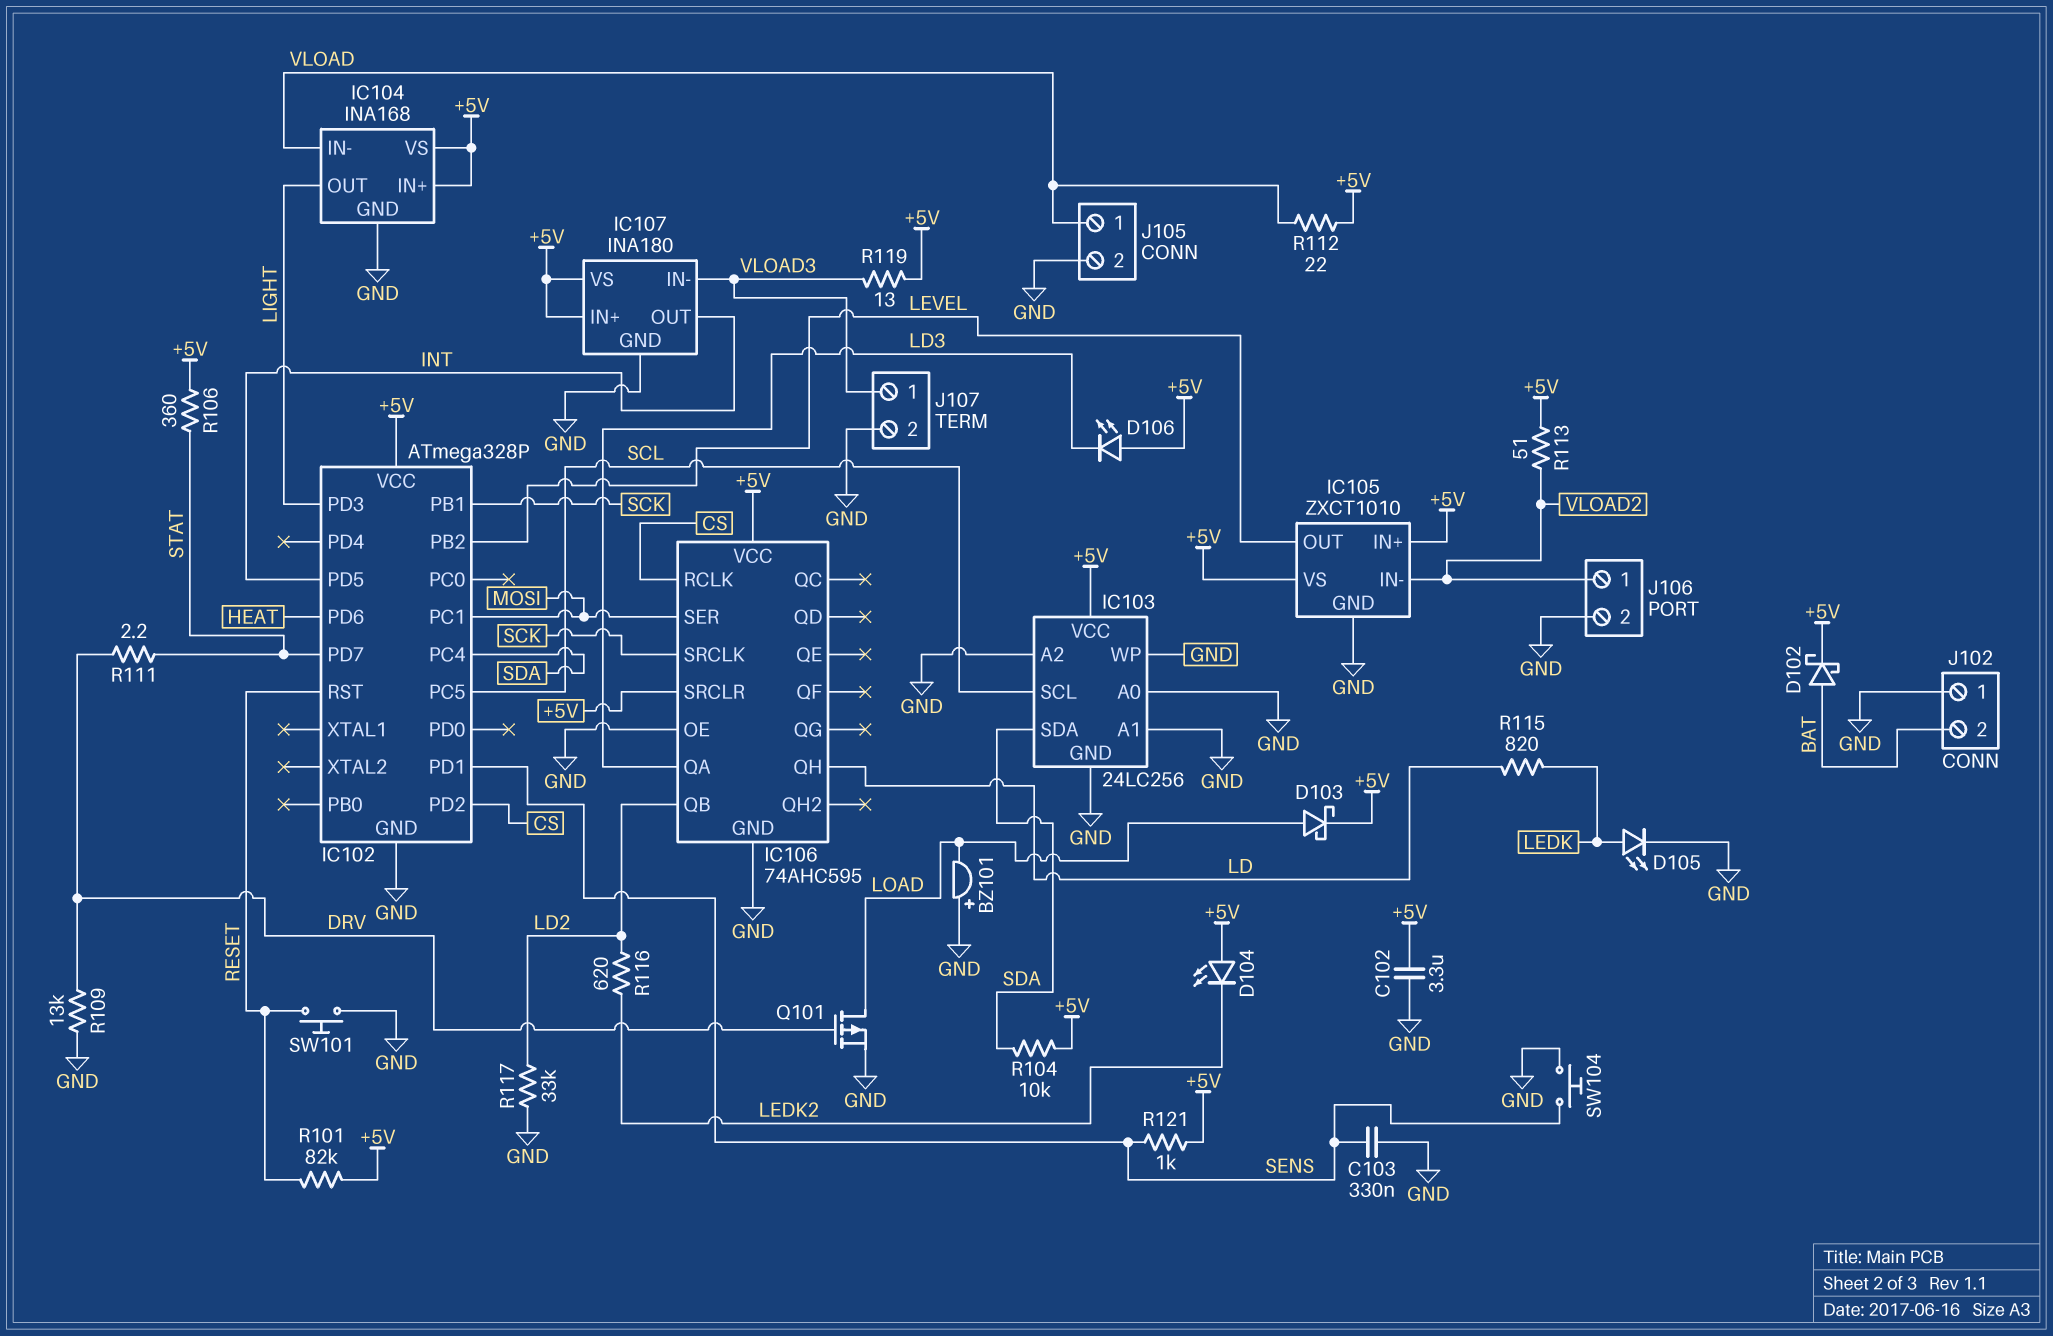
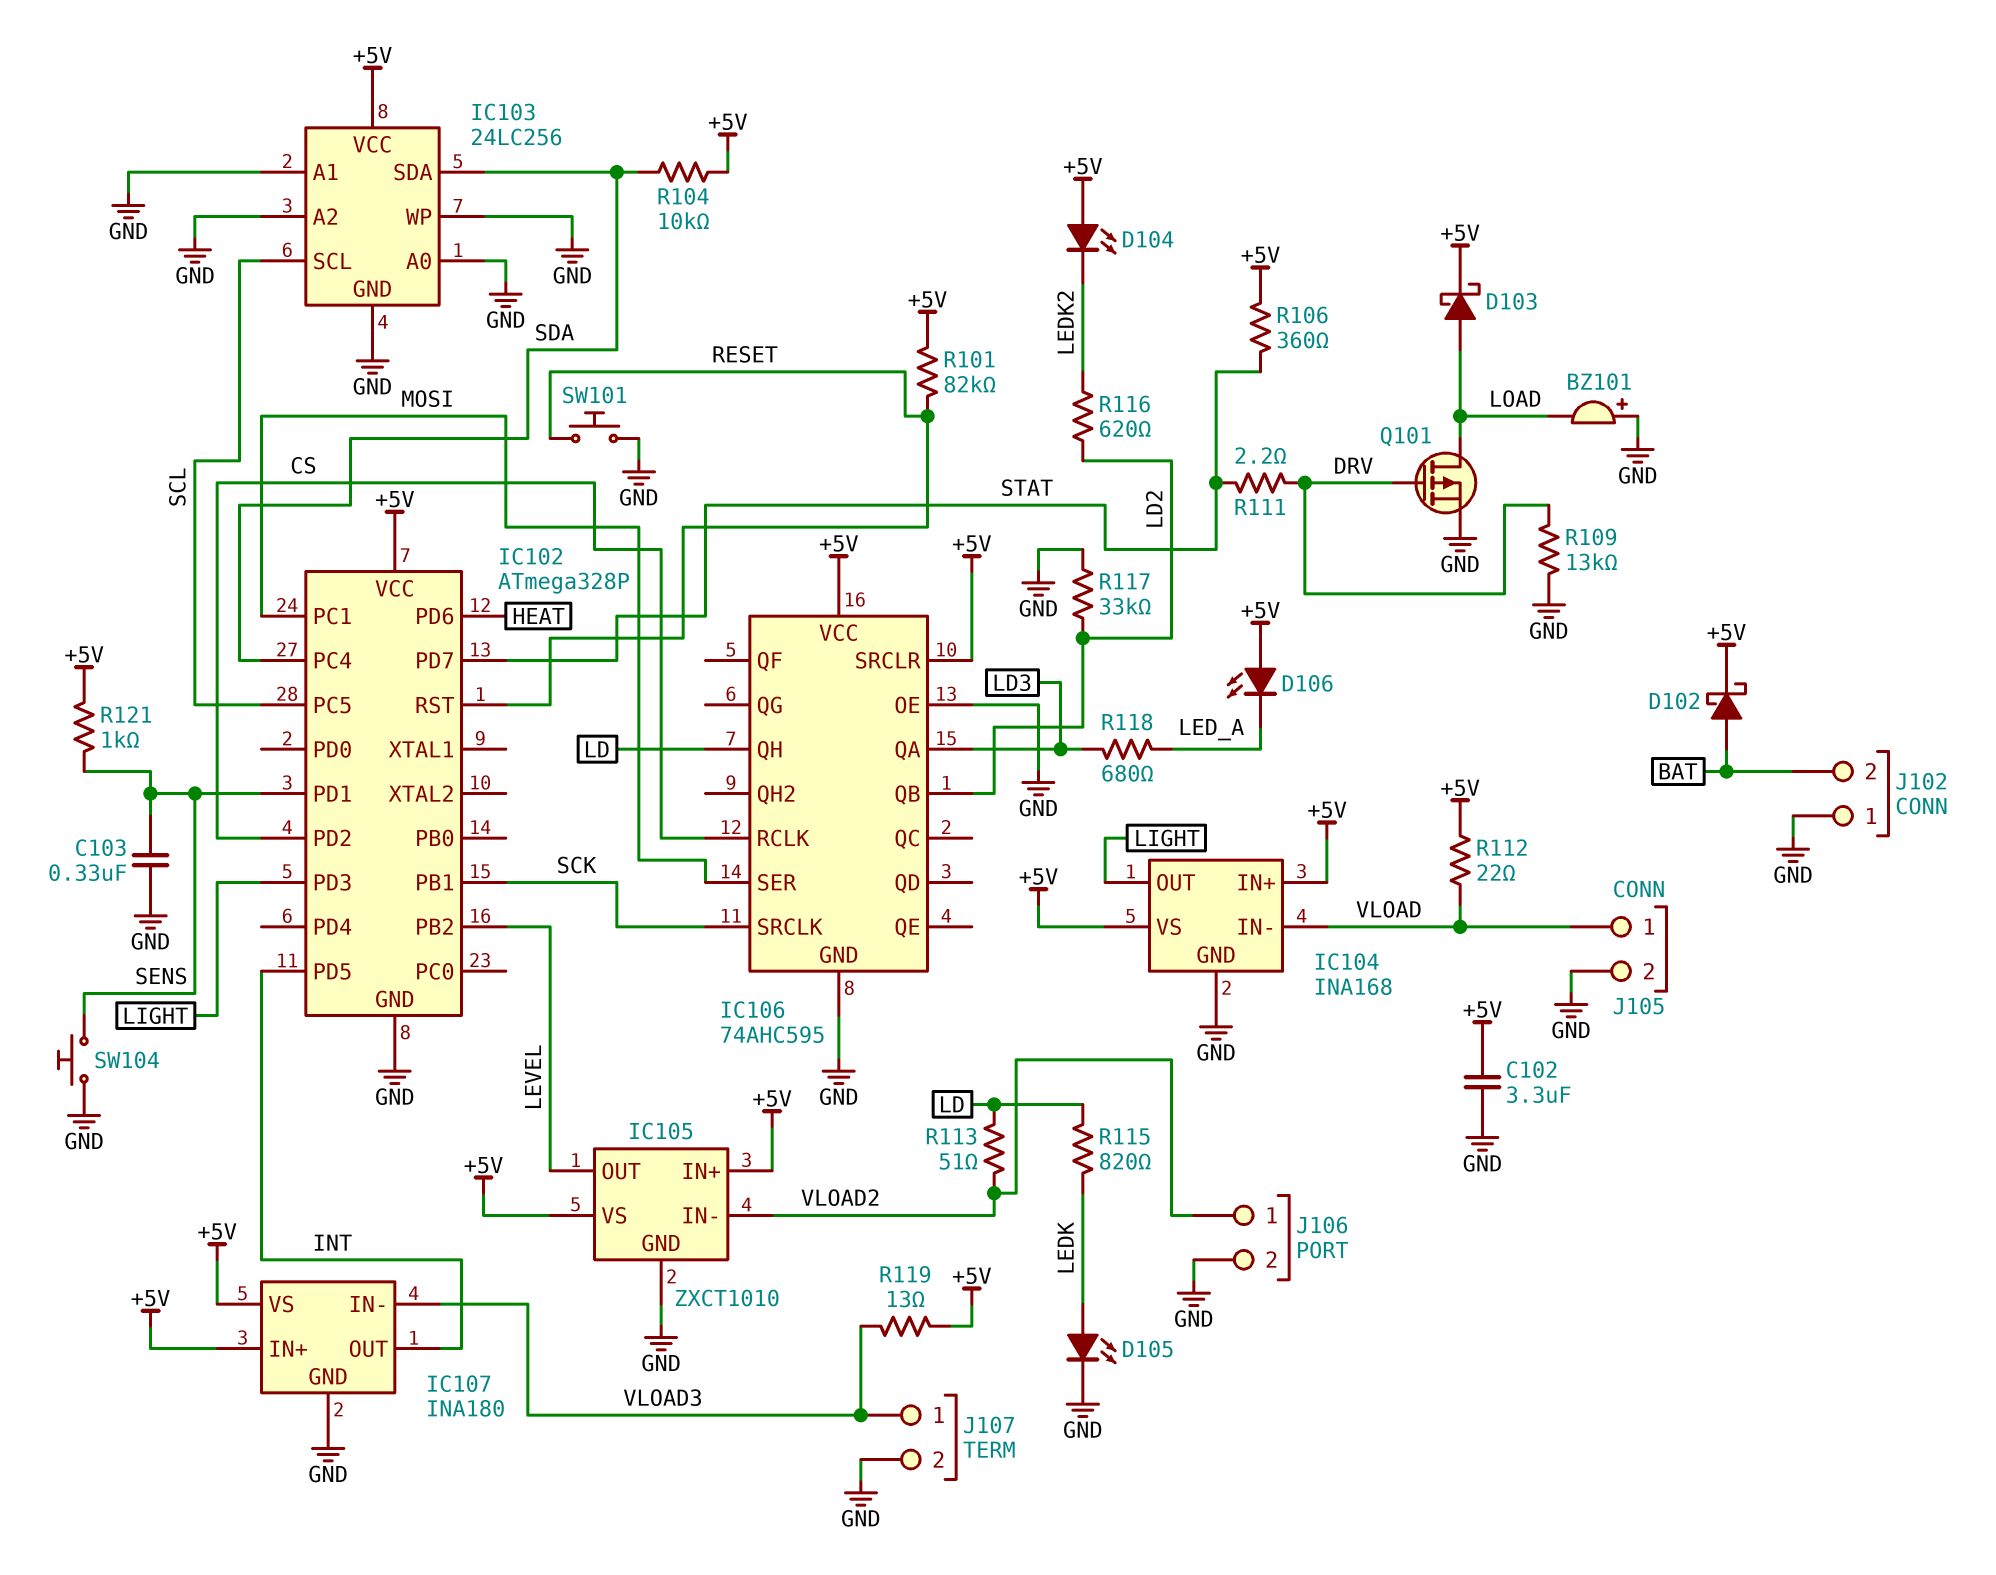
D106: LED (A +5V, K LD3) -> LED (A +5V, K LED_A)
R113: 51 (+5V, VLOAD2) -> 51 (LD, VLOAD2)
R118: none -> 680 (LD3, LED_A)

